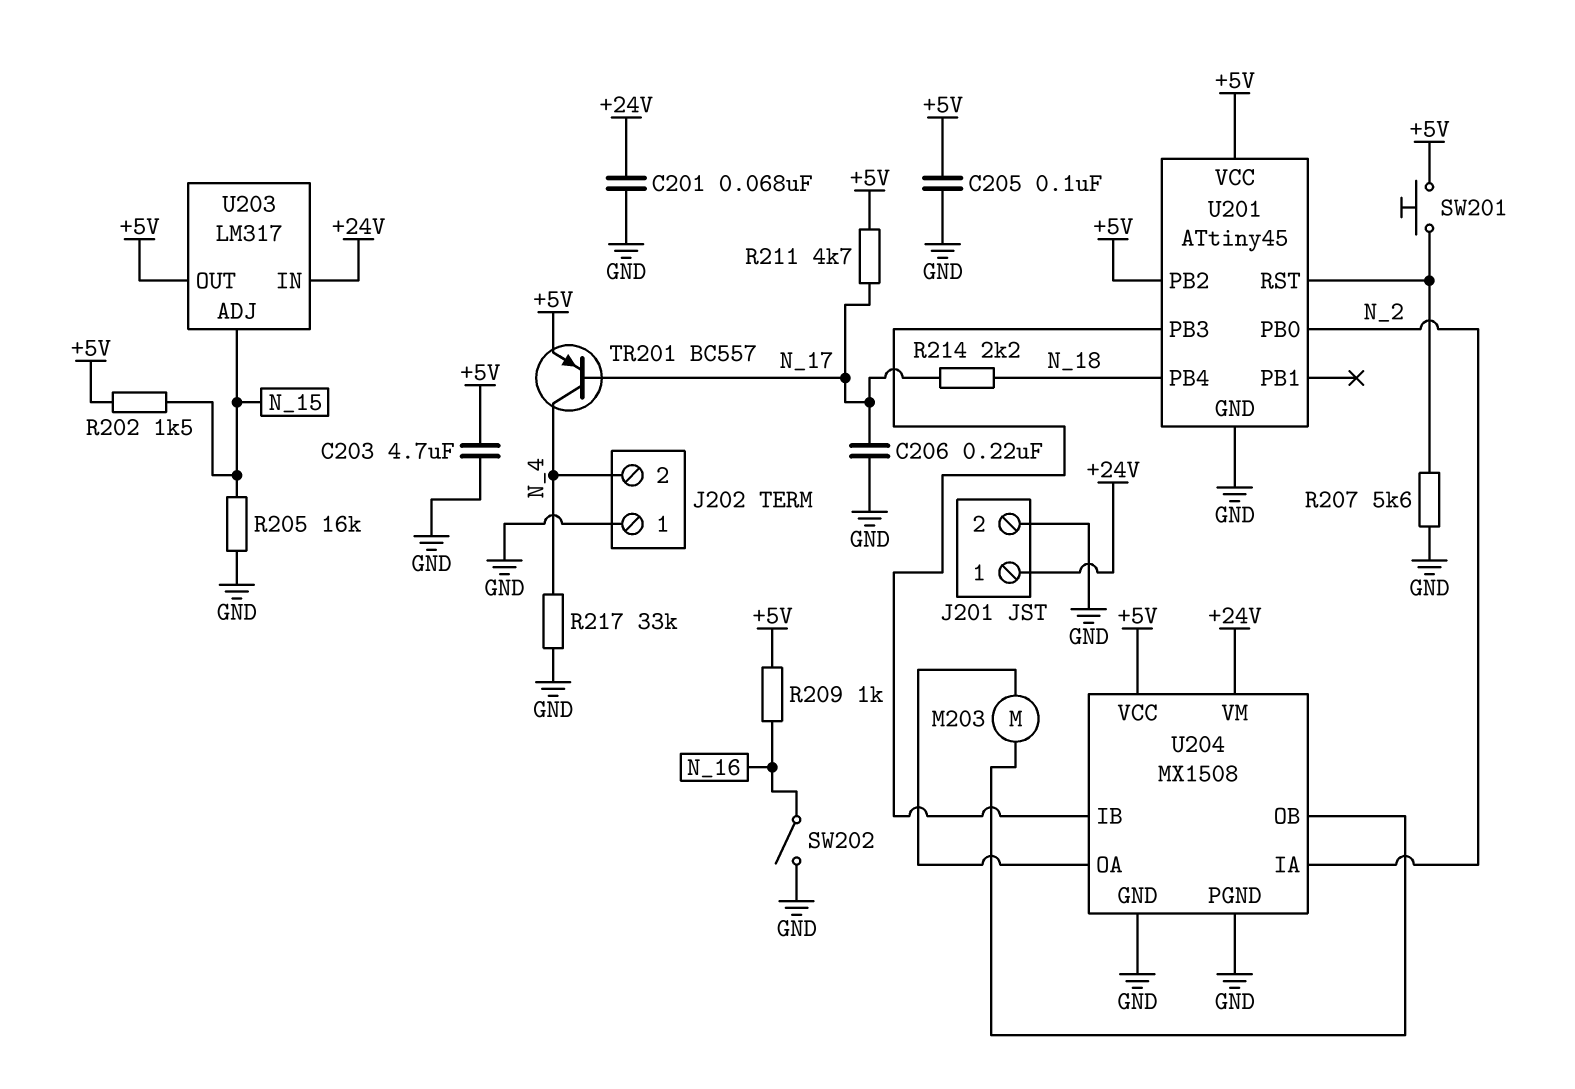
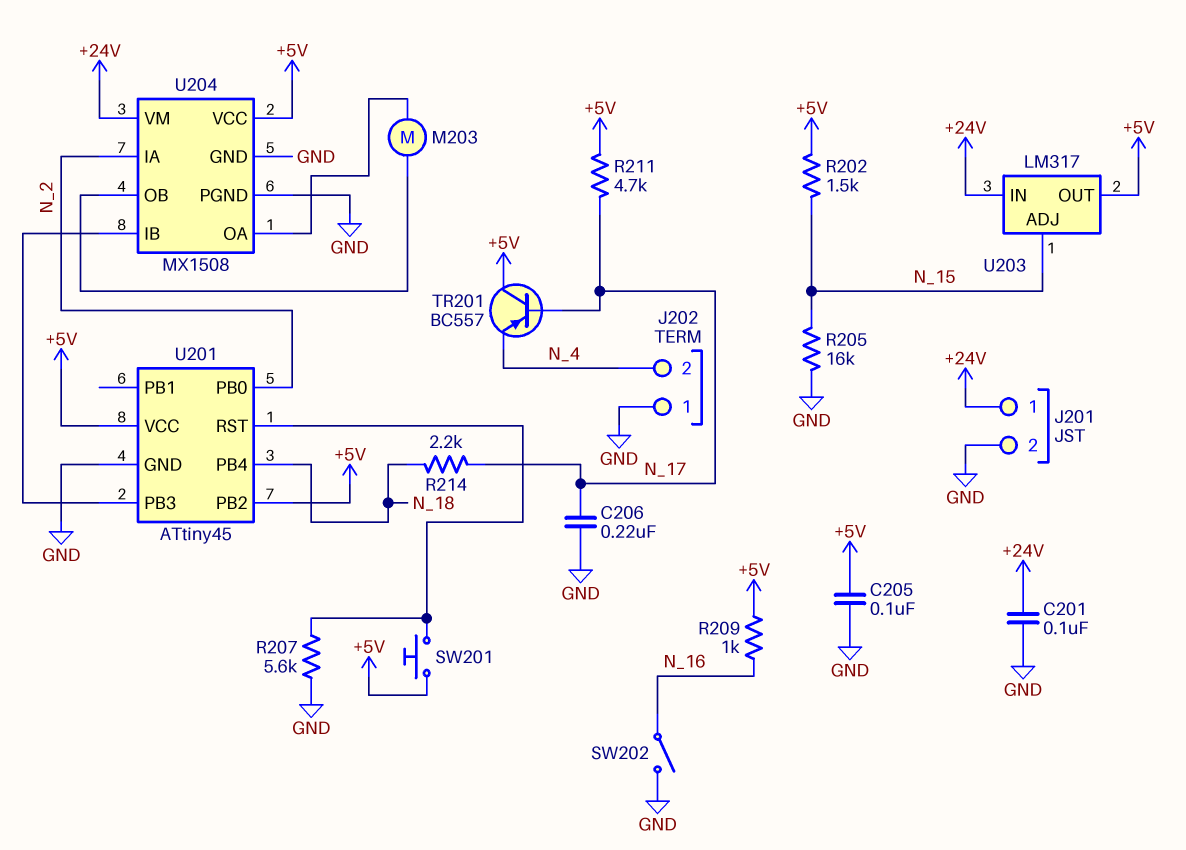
C201: 68nF (+24V, GND) -> 100nF (+24V, GND)
C203: 4.7uF (+5V, GND) -> none
R217: 33k (GND, N_4) -> none
TR201: PNP BC557 (B N_17, C N_4, E +5V) -> PNP BC557 (B N_17, C +5V, E N_4)

